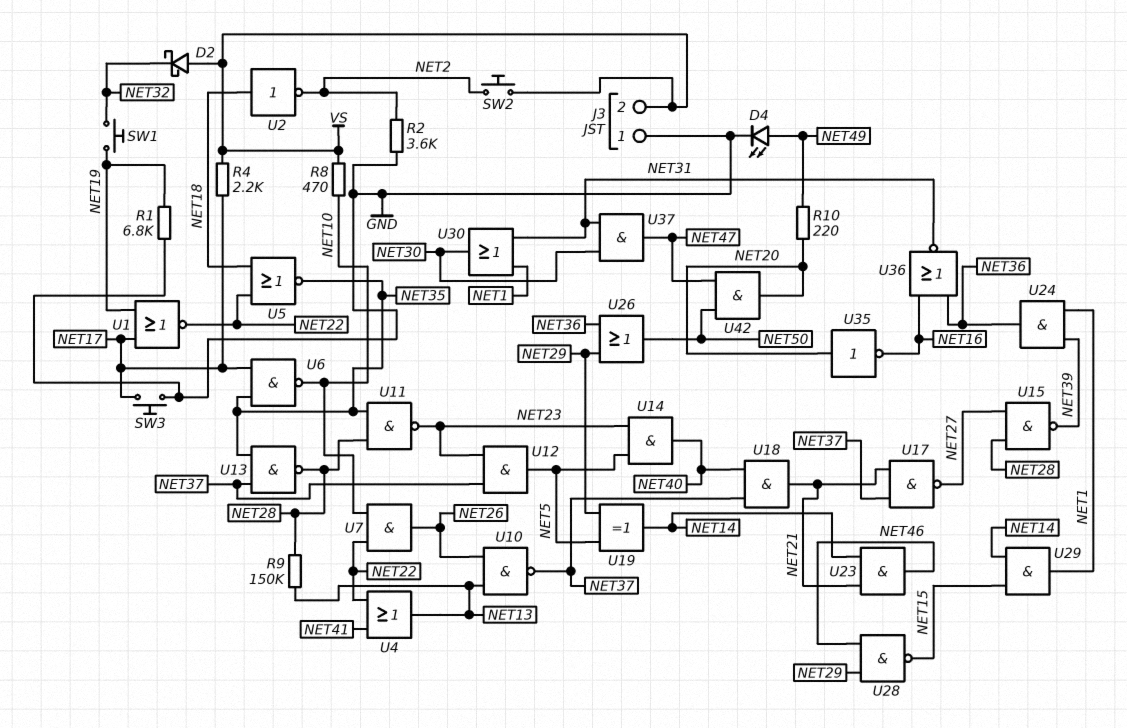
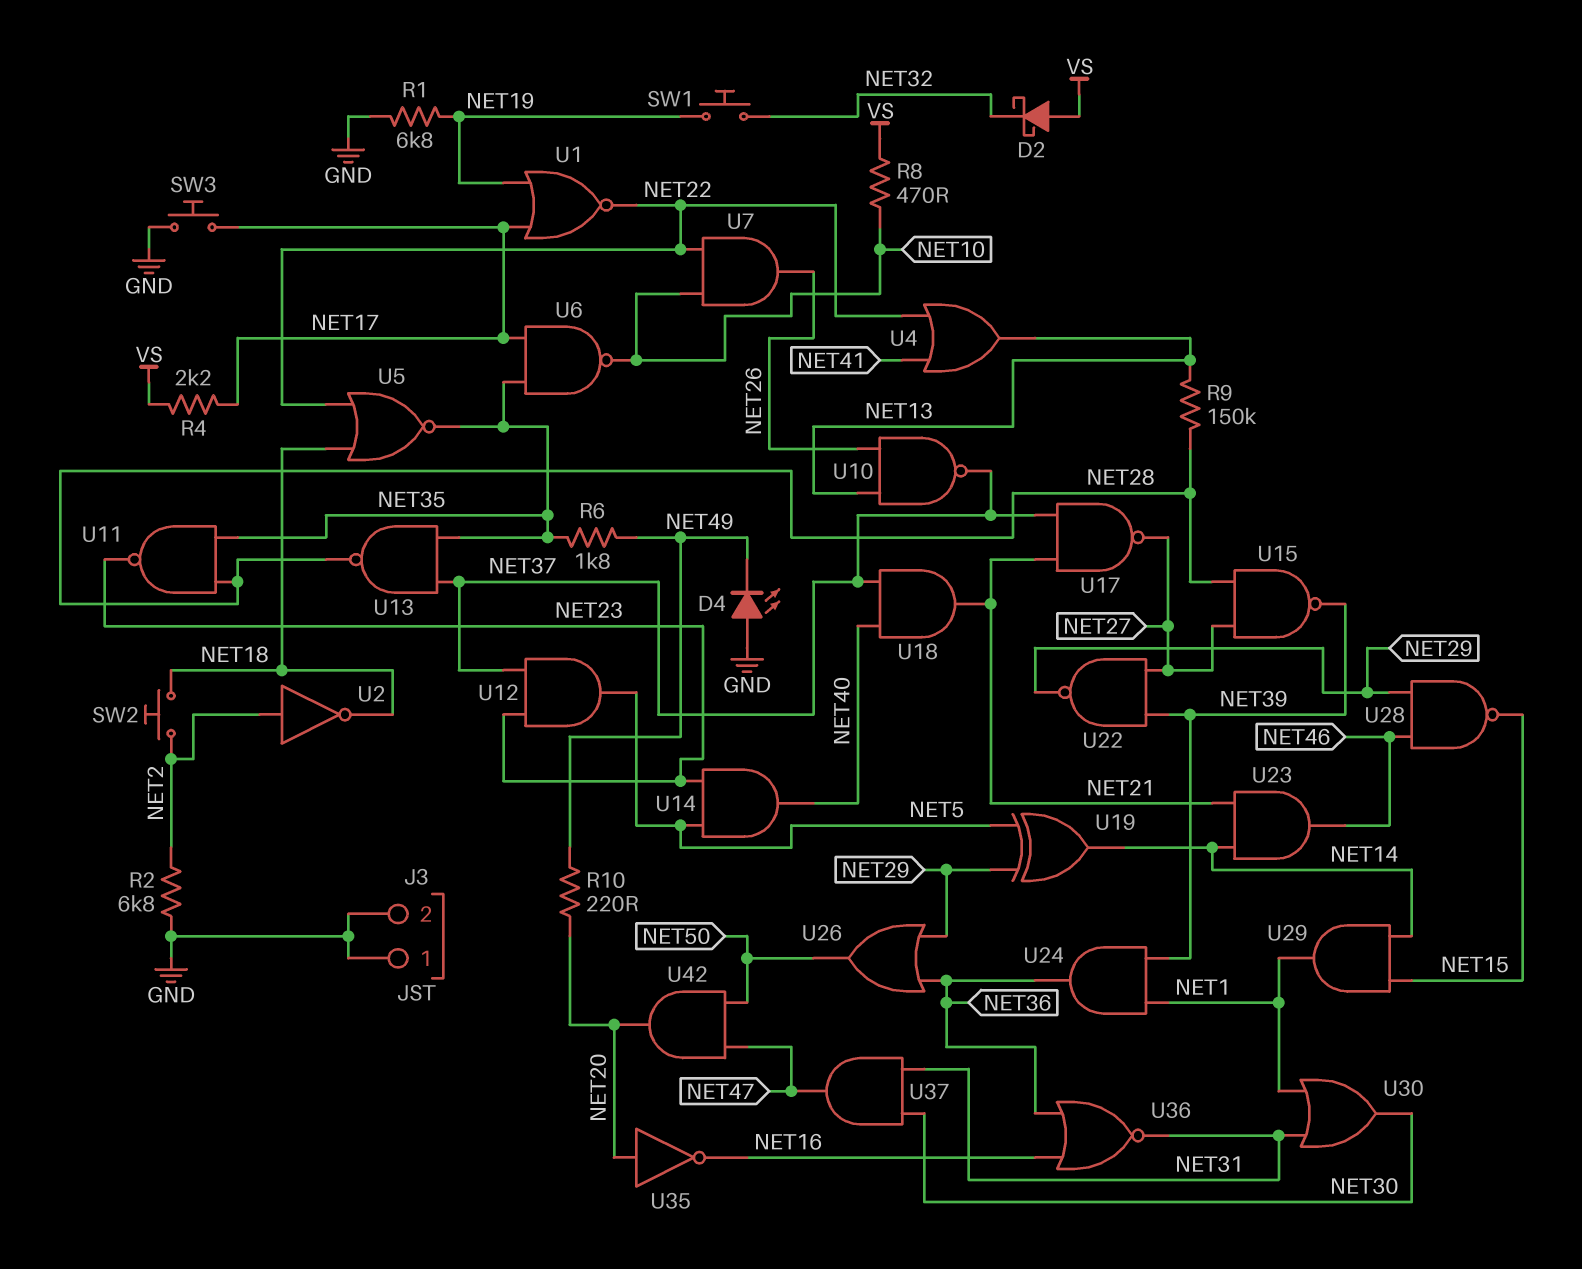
D4: LED (A NET49, K GND) -> LED (A GND, K NET49)
J3 pin 2: VS -> GND
R2: 3.6k (GND, NET2) -> 6.8k (GND, NET2)
R6: none -> 1.8k (NET35, NET49)
SW2: button (NET2, VS) -> button (NET2, NET18)
U2: NOT (in NET18, out NET2) -> NOT (in NET2, out NET18)
U22: none -> NAND (in NET27, in NET39, out NET29)

